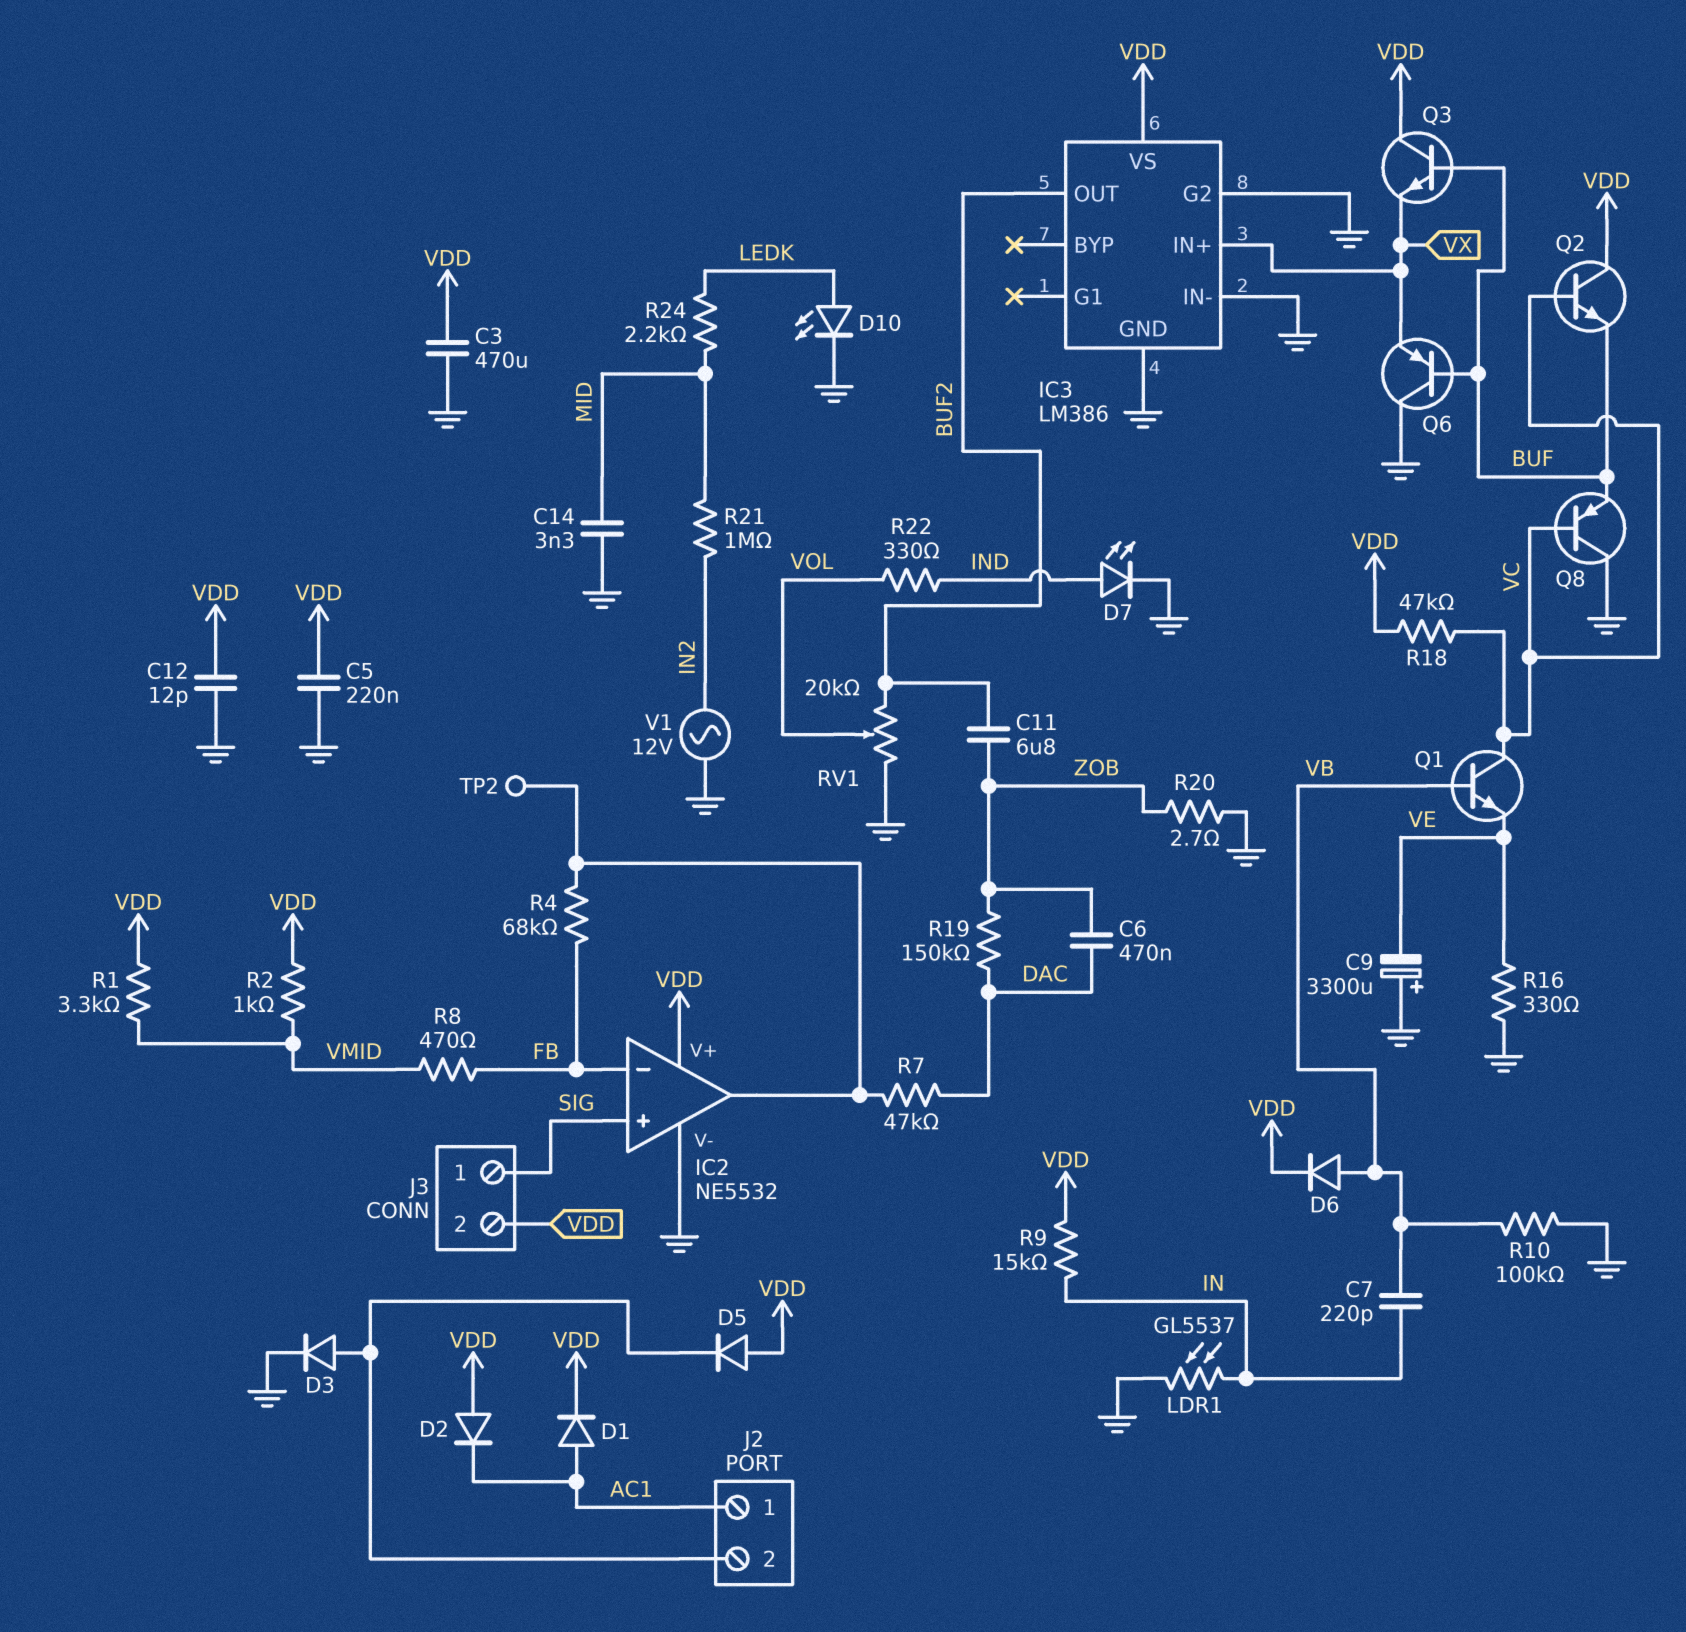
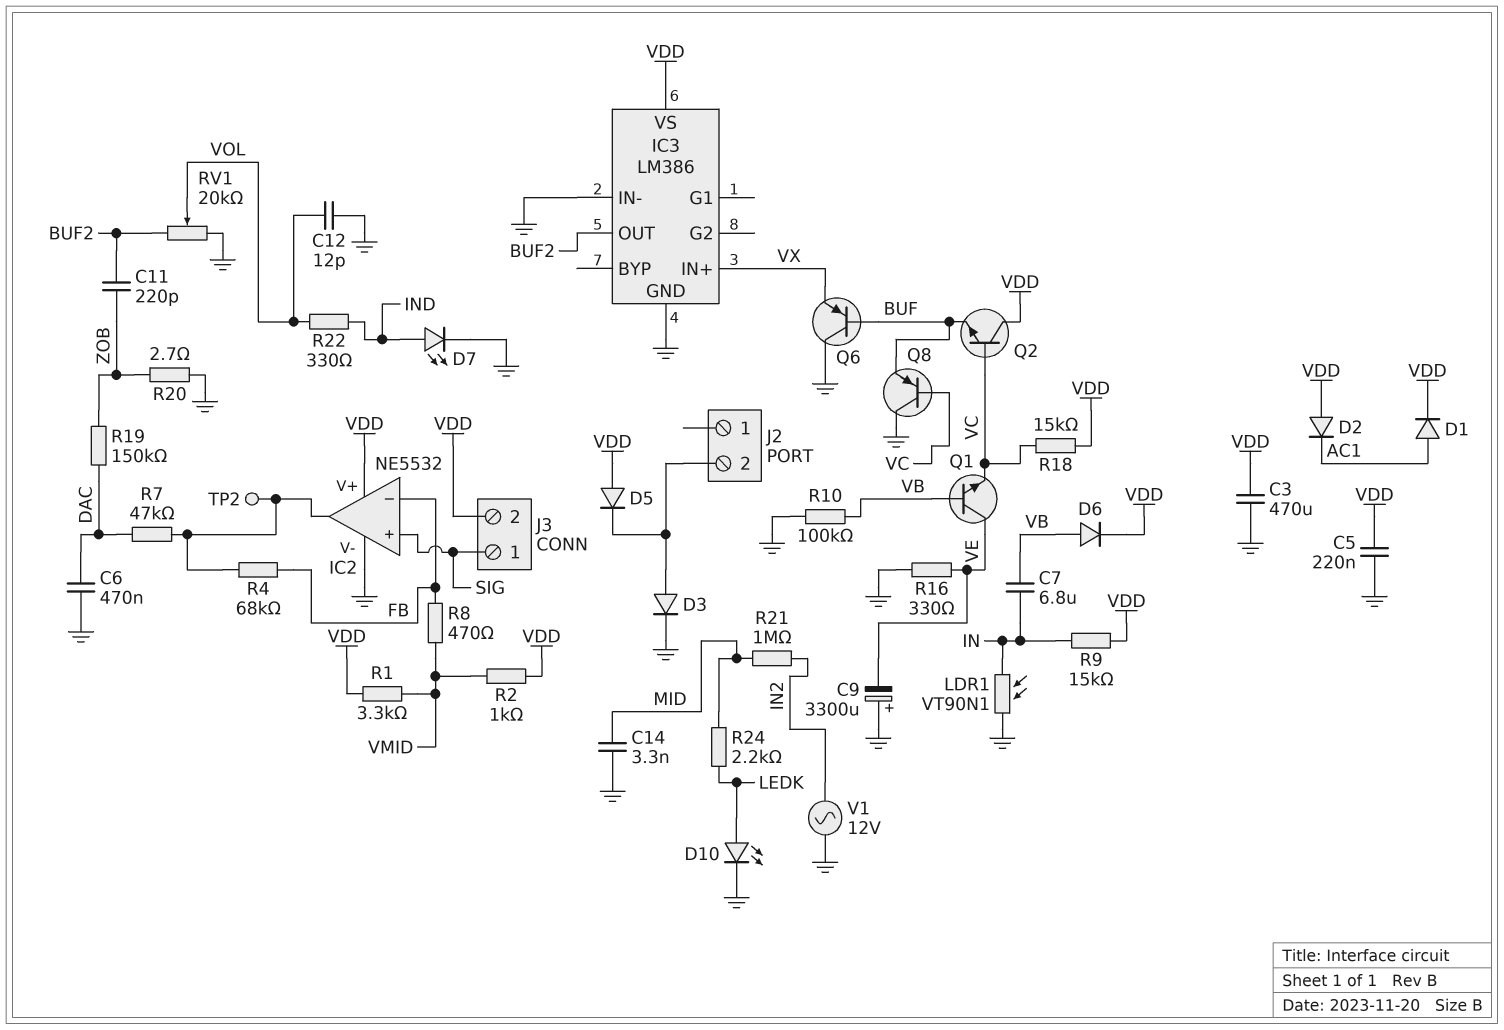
C6: 470nF (DAC, ZOB) -> 470nF (DAC, GND)
C7: 220pF (IN, VB) -> 6.8uF (IN, VB)
C11: 6.8uF (BUF2, ZOB) -> 220pF (BUF2, ZOB)
C12: 12pF (GND, VDD) -> 12pF (GND, VOL)
IC3 pin G2: GND -> none
J2 pin 1: AC1 -> none
LDR1: GL5537 (GND, IN) -> VT90N1 (GND, IN)
Q1: NPN (B VB, C VC, E VE) -> NPN (B VB, C VE, E VC)
Q3: NPN (B BUF, C VDD, E VX) -> none
R18: 47k (VC, VDD) -> 15k (VC, VDD)

